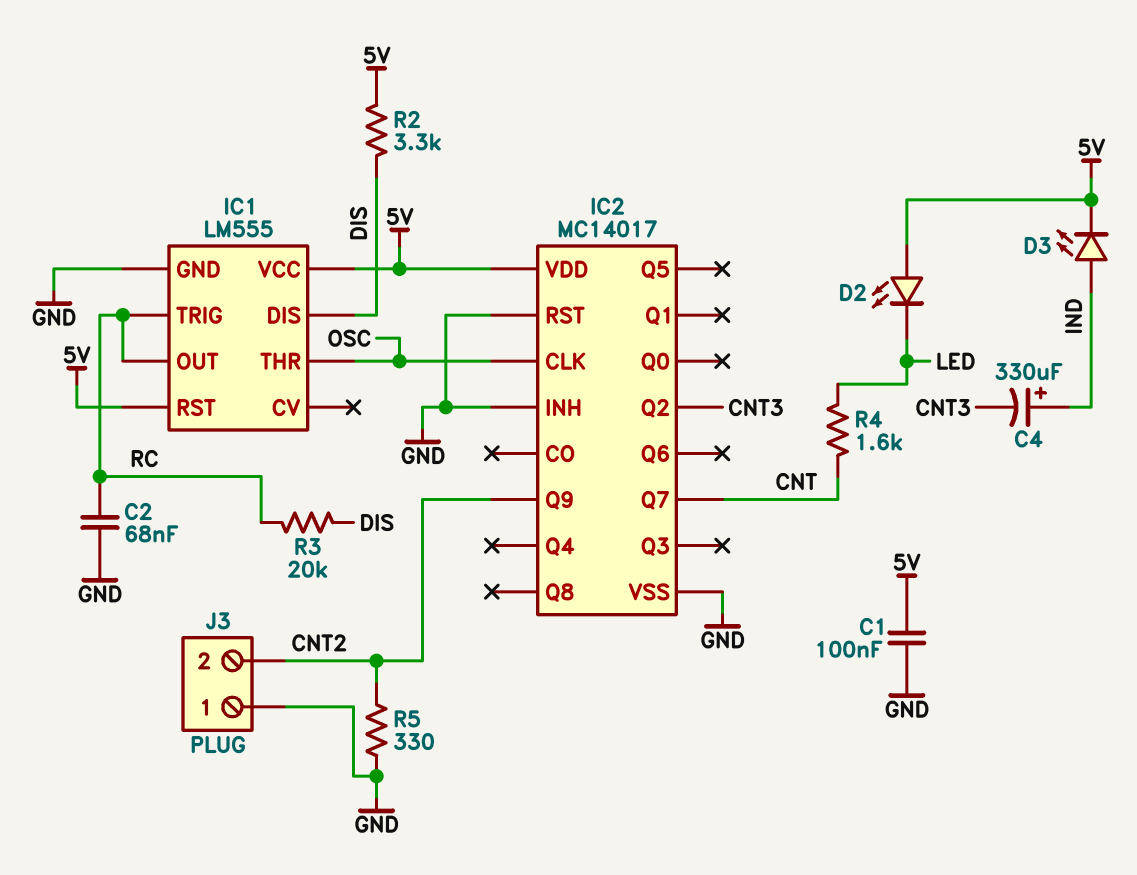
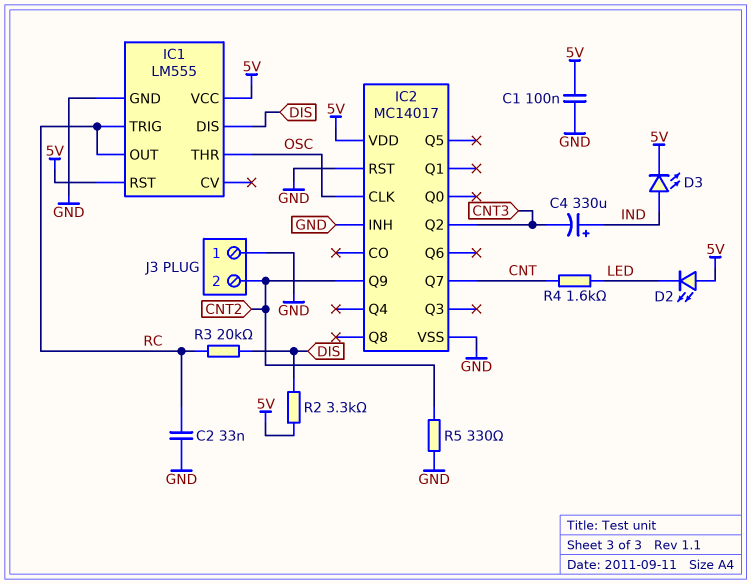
C2: 68nF (GND, RC) -> 33nF (GND, RC)

